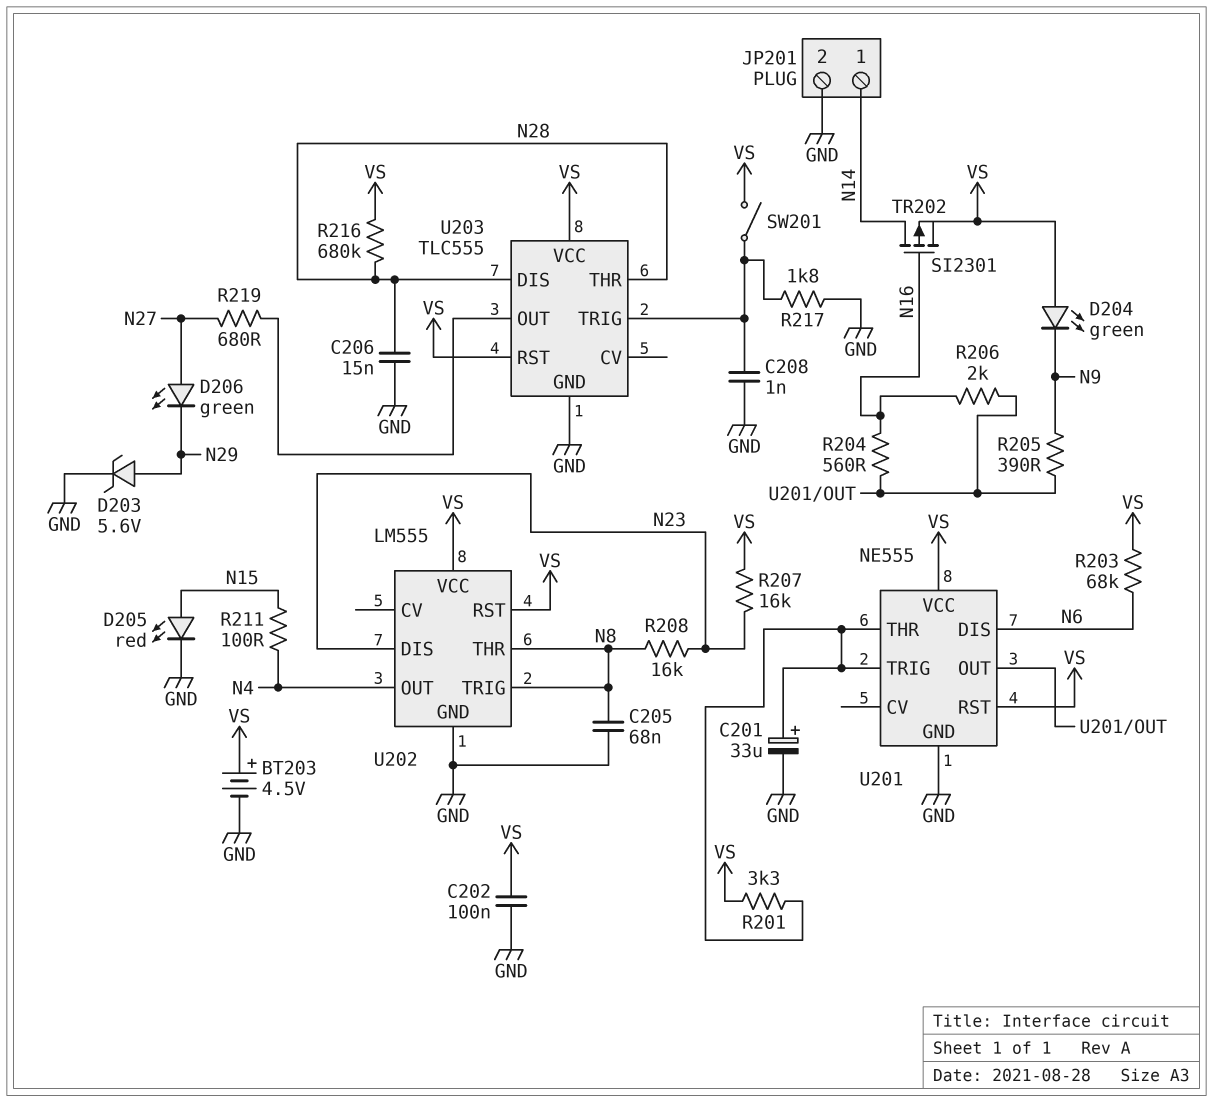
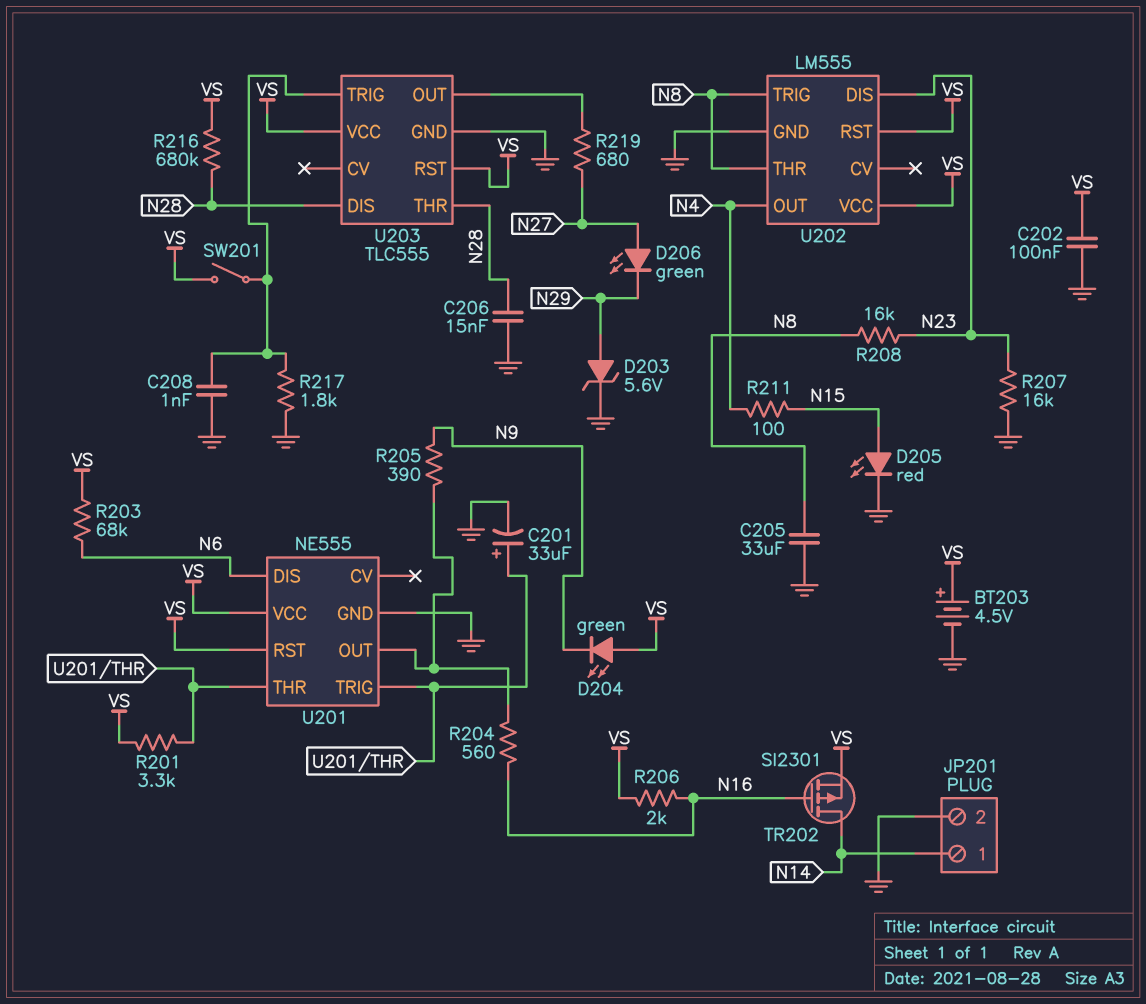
C205: 68nF (GND, N8) -> 33uF (GND, N8)
R206: 2k (N16, U201/OUT) -> 2k (N16, VS)
R207: 16k (N23, VS) -> 16k (GND, N23)

